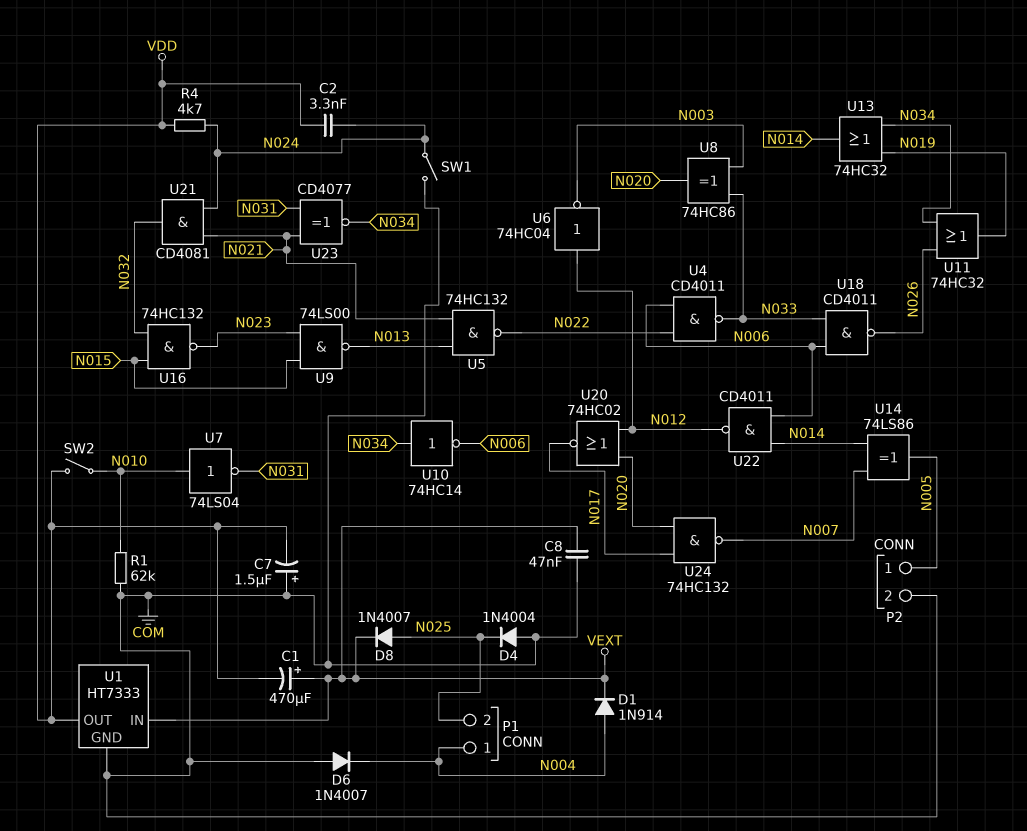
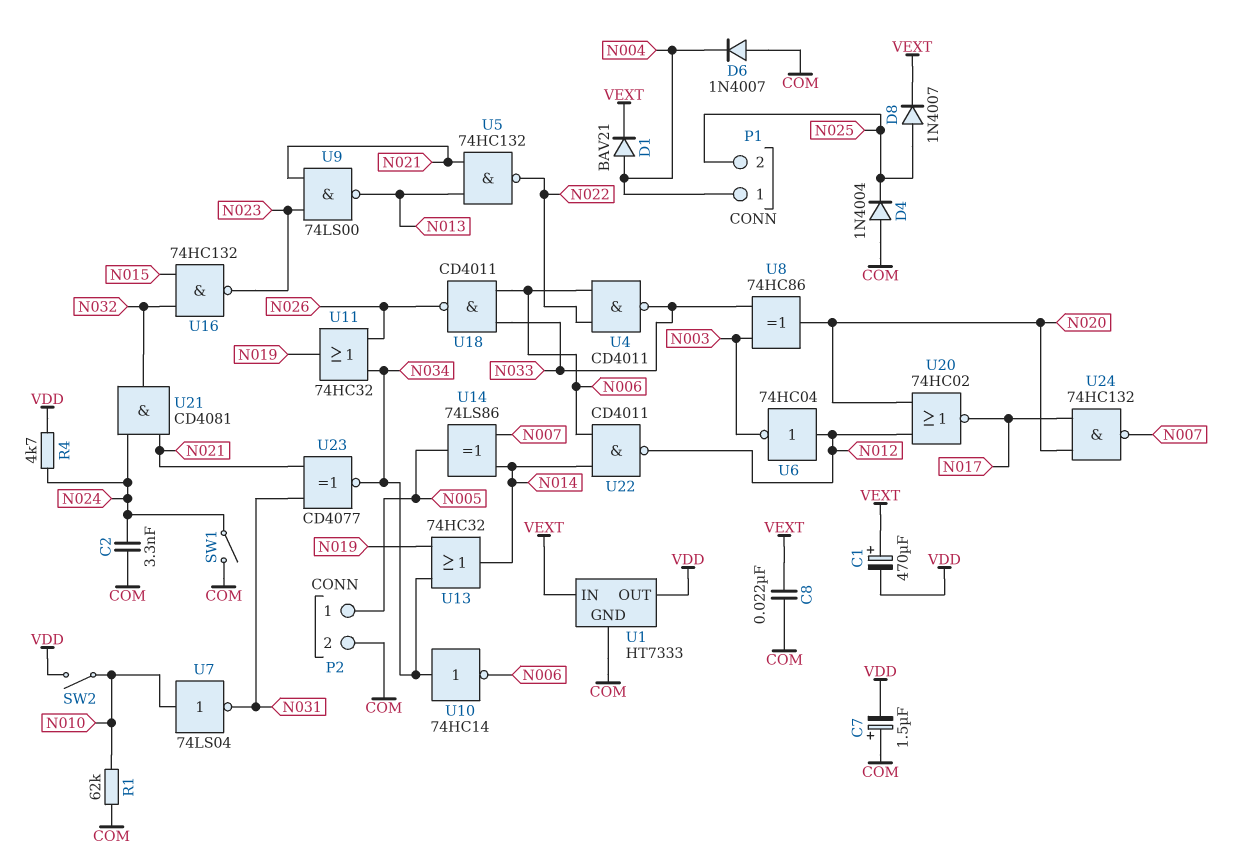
C2: 3.3nF (N024, VDD) -> 3.3nF (COM, N024)
C8: 47nF (COM, VEXT) -> 22nF (COM, VEXT)
D1: diode 1N914 (A N004, K VEXT) -> diode BAV21 (A N004, K VEXT)
U9: NAND 74LS00 (in N015, in N023, out N013) -> NAND 74LS00 (in N021, in N023, out N013)

